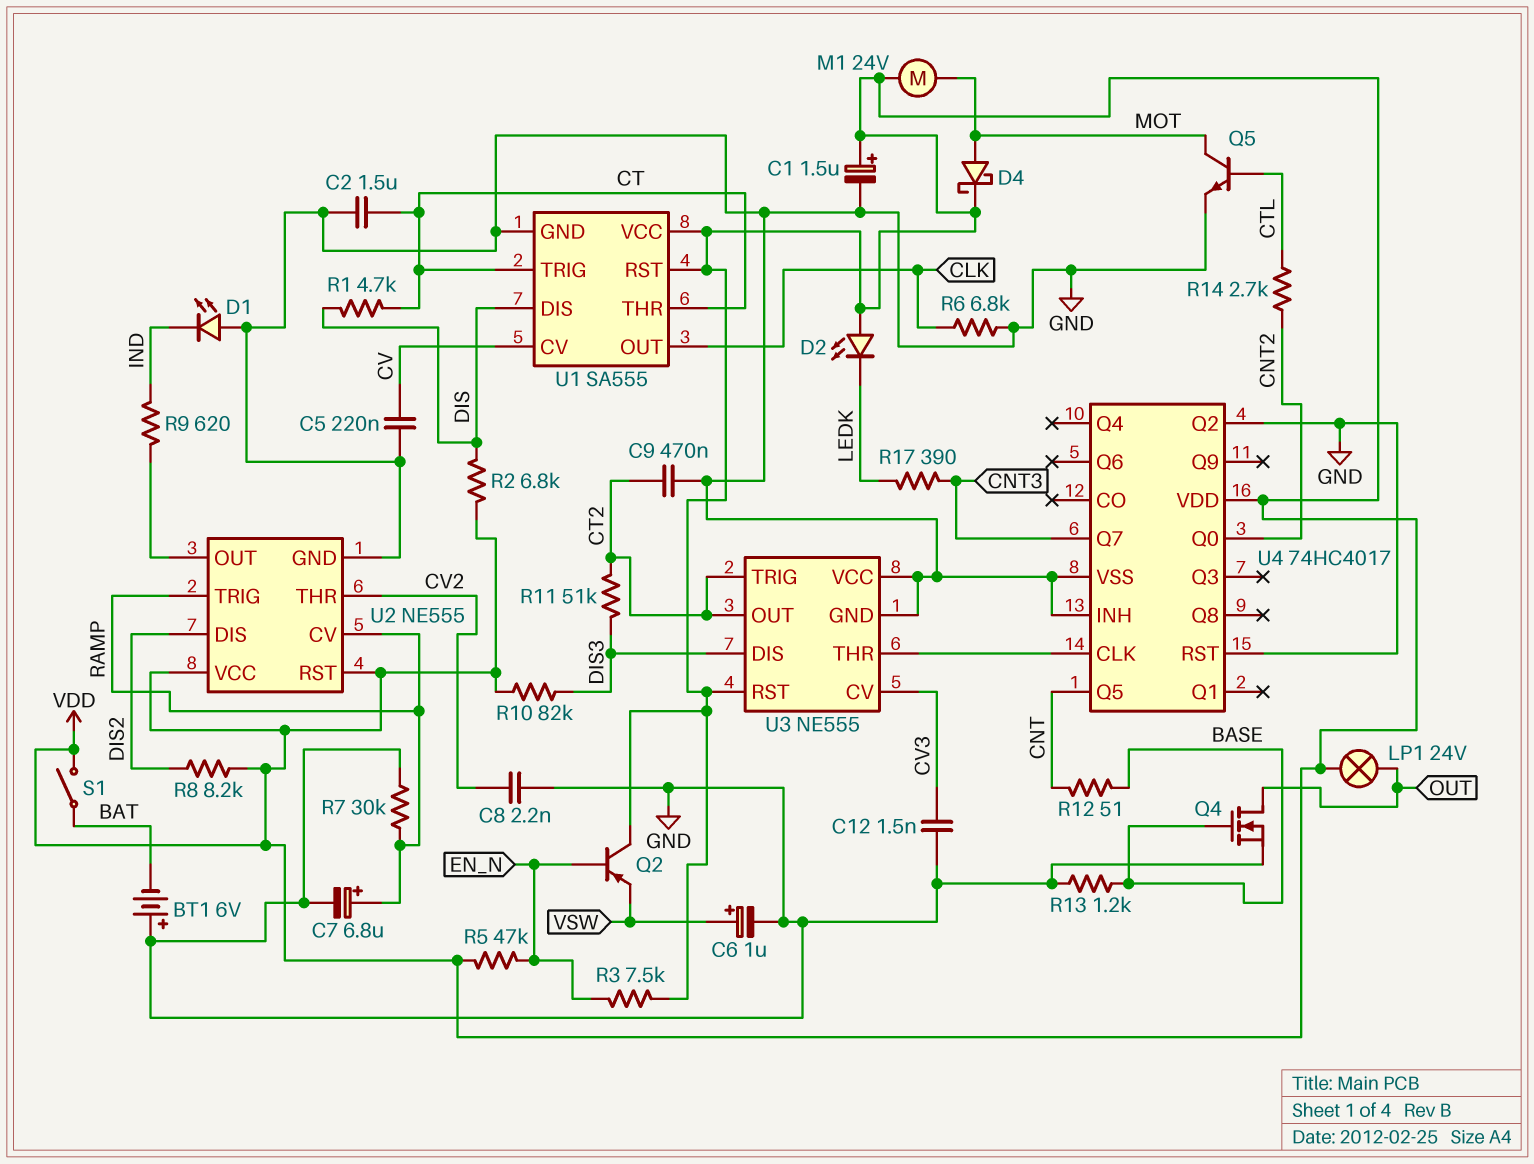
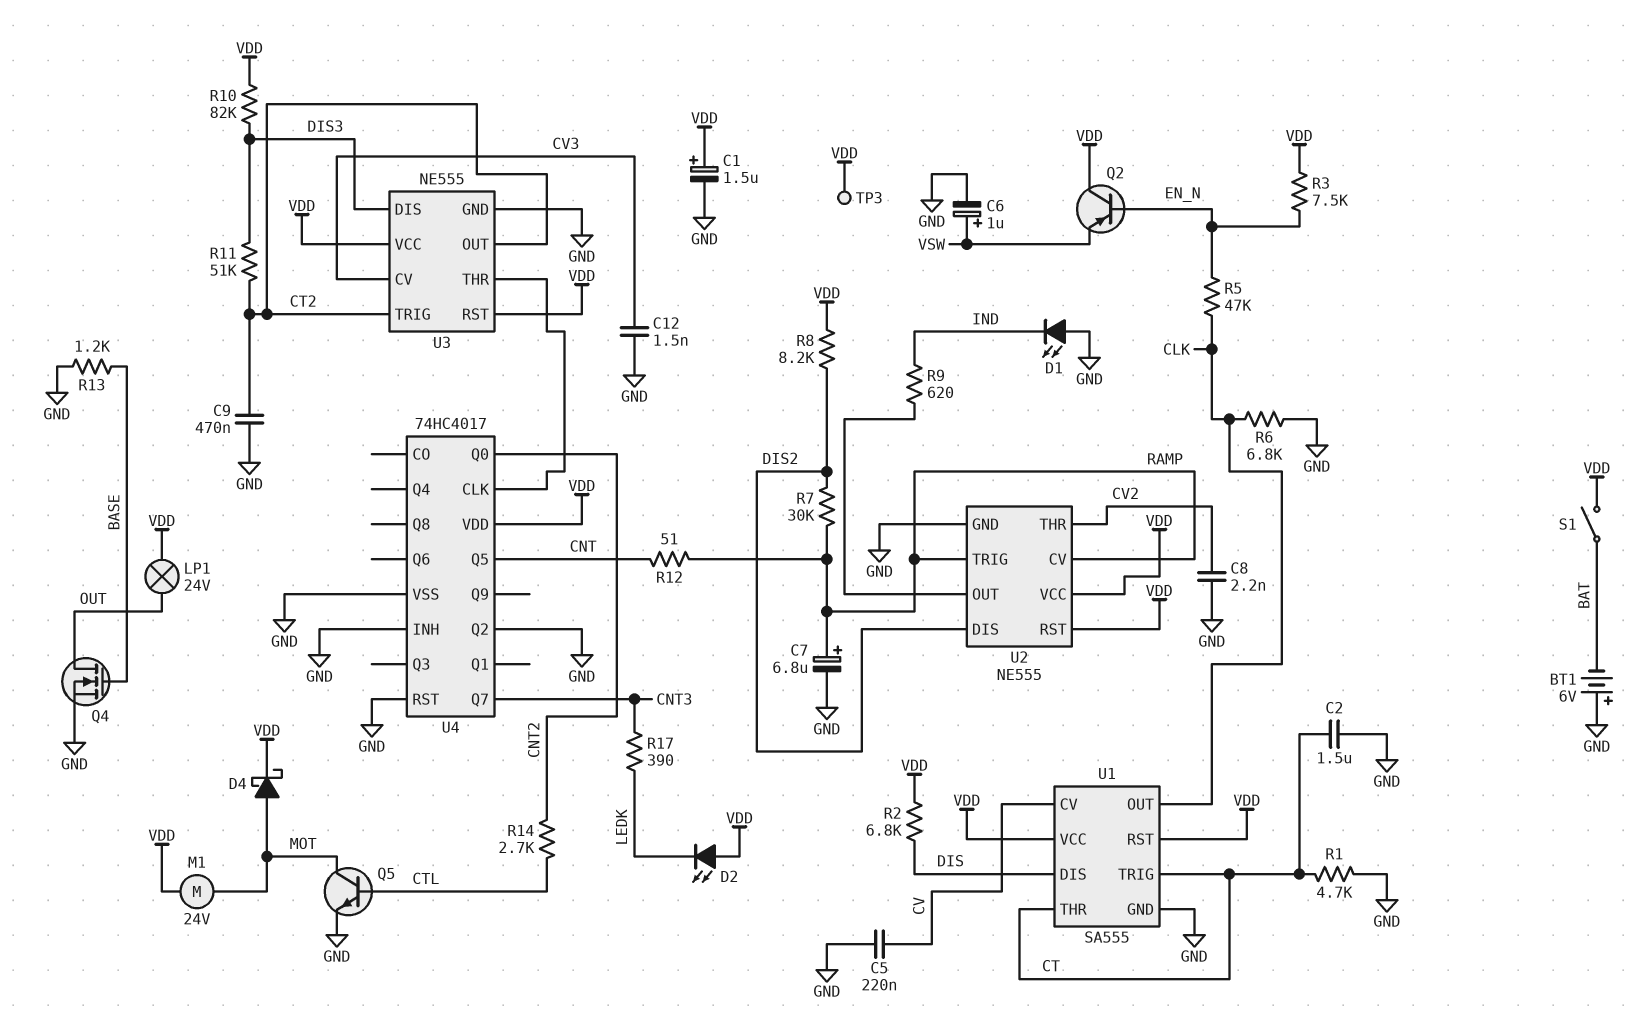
R1: 4.7k (CT, DIS) -> 4.7k (CT, GND)
R5: 47k (EN_N, VDD) -> 47k (CLK, EN_N)
R7: 30k (GND, RAMP) -> 30k (DIS2, RAMP)
R12: 51 (BASE, CNT) -> 51 (CNT, RAMP)
TP3: none -> test point (VDD)
U3 pin VCC: GND -> VDD

